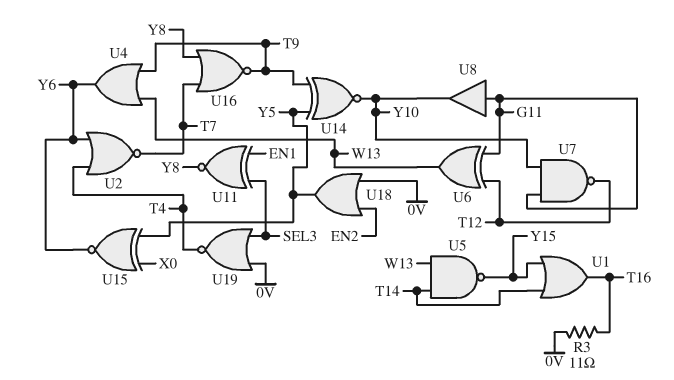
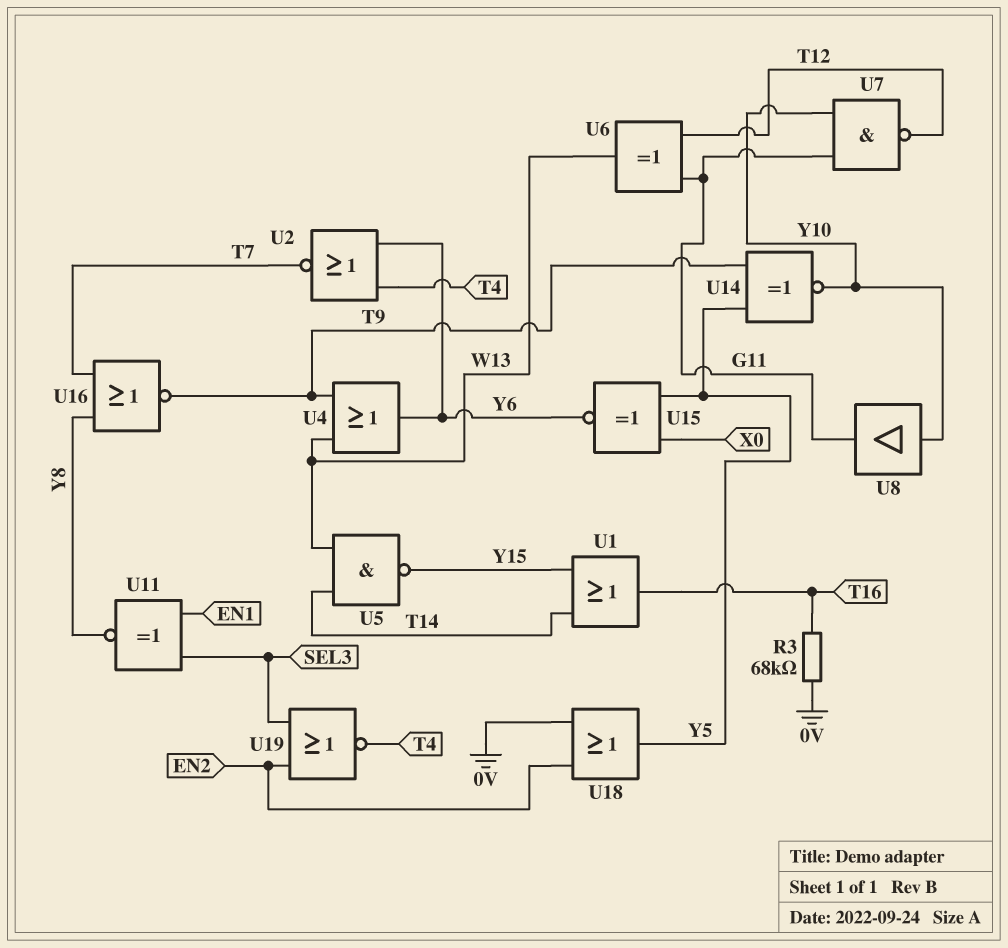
R3: 11 (0V, T16) -> 68k (0V, T16)
U8: buffer (in G11, out Y10) -> buffer (in Y10, out G11)
U19: NOR (in 0V, in SEL3, out T4) -> NOR (in EN2, in SEL3, out T4)

